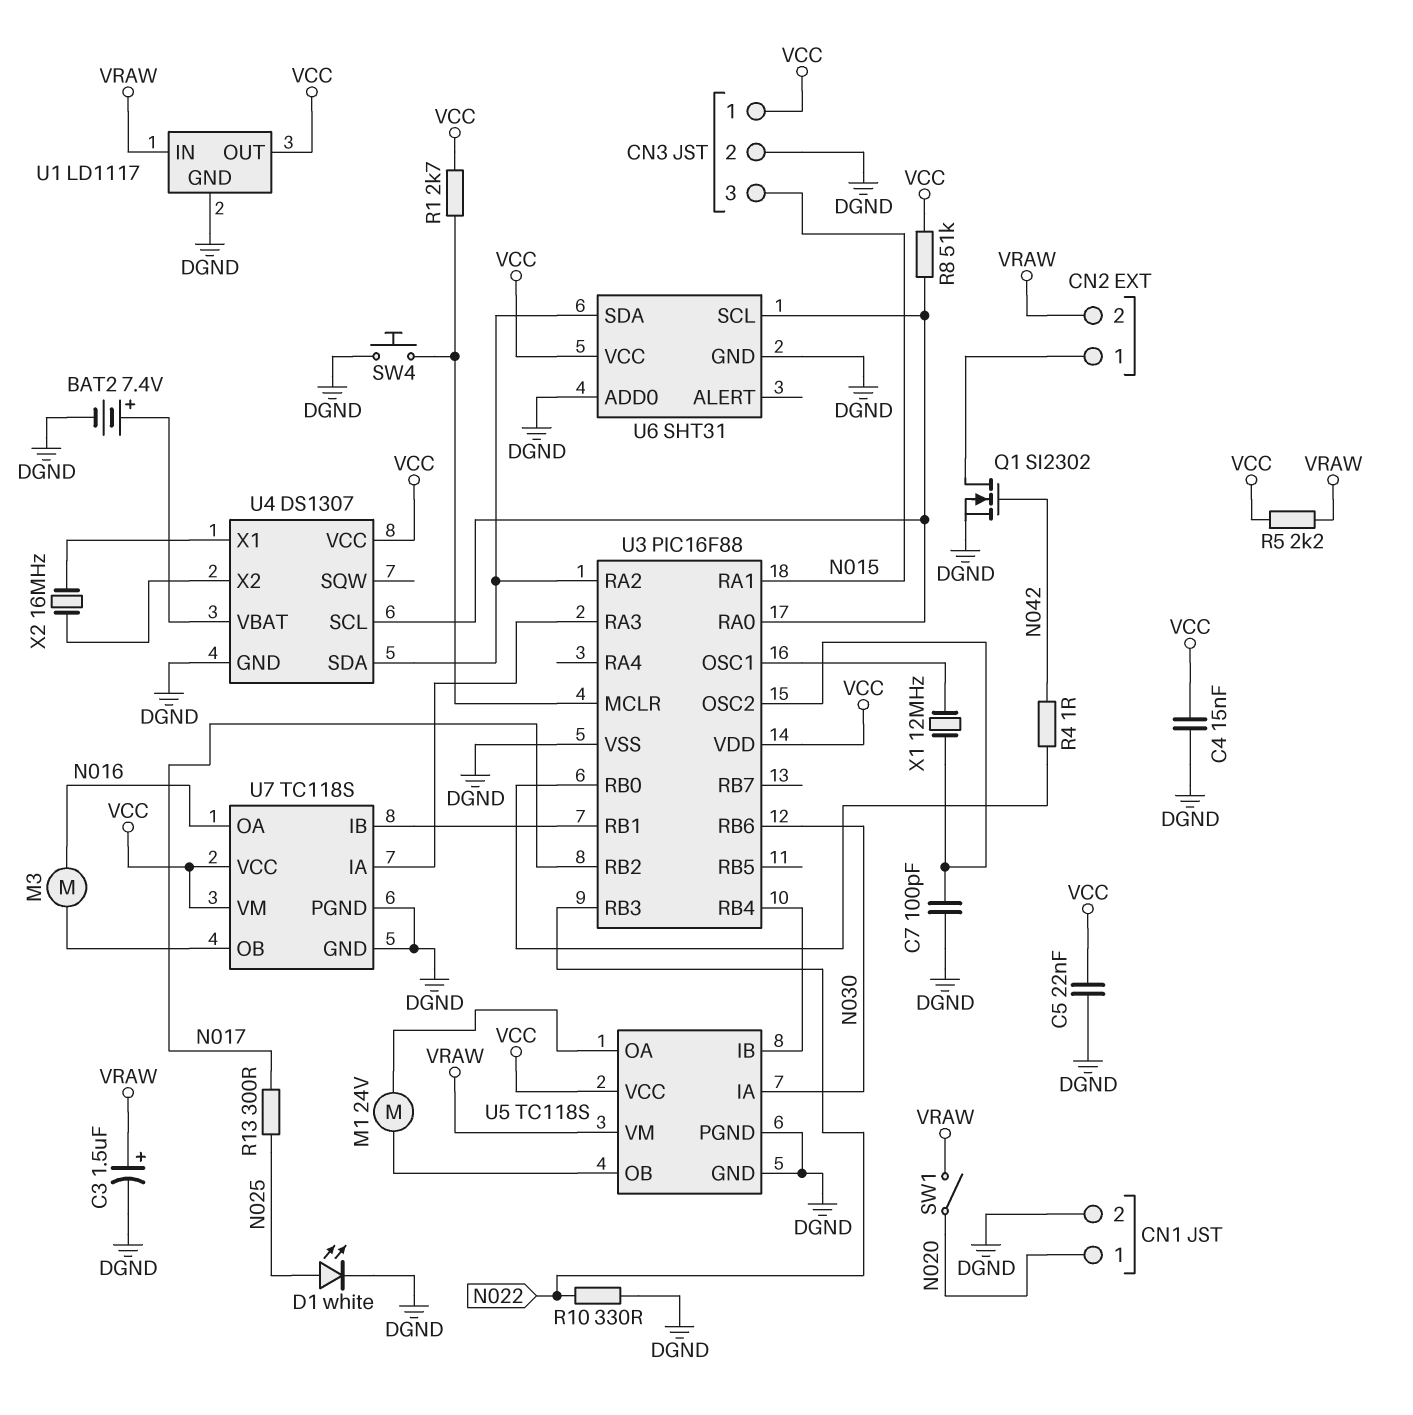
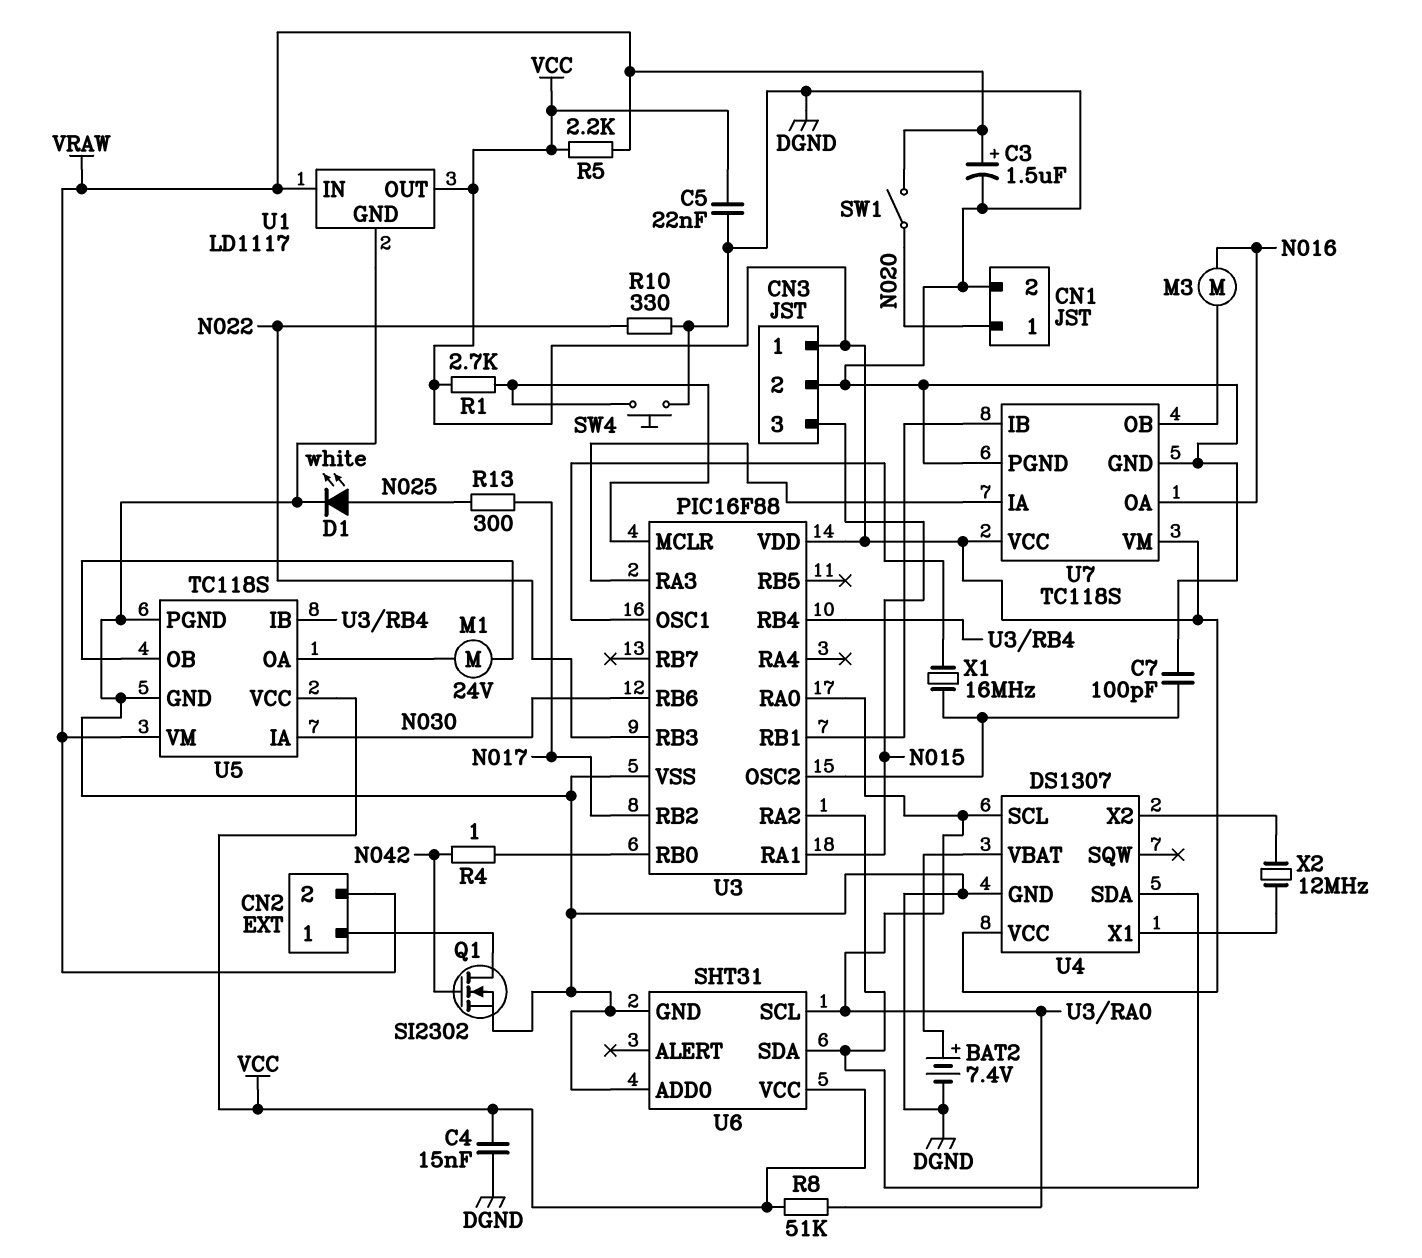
X1: 12MHz (U3/OSC1, U3/OSC2) -> 16MHz (U3/OSC1, U3/OSC2)
X2: 16MHz (U4/X1, U4/X2) -> 12MHz (U4/X1, U4/X2)

